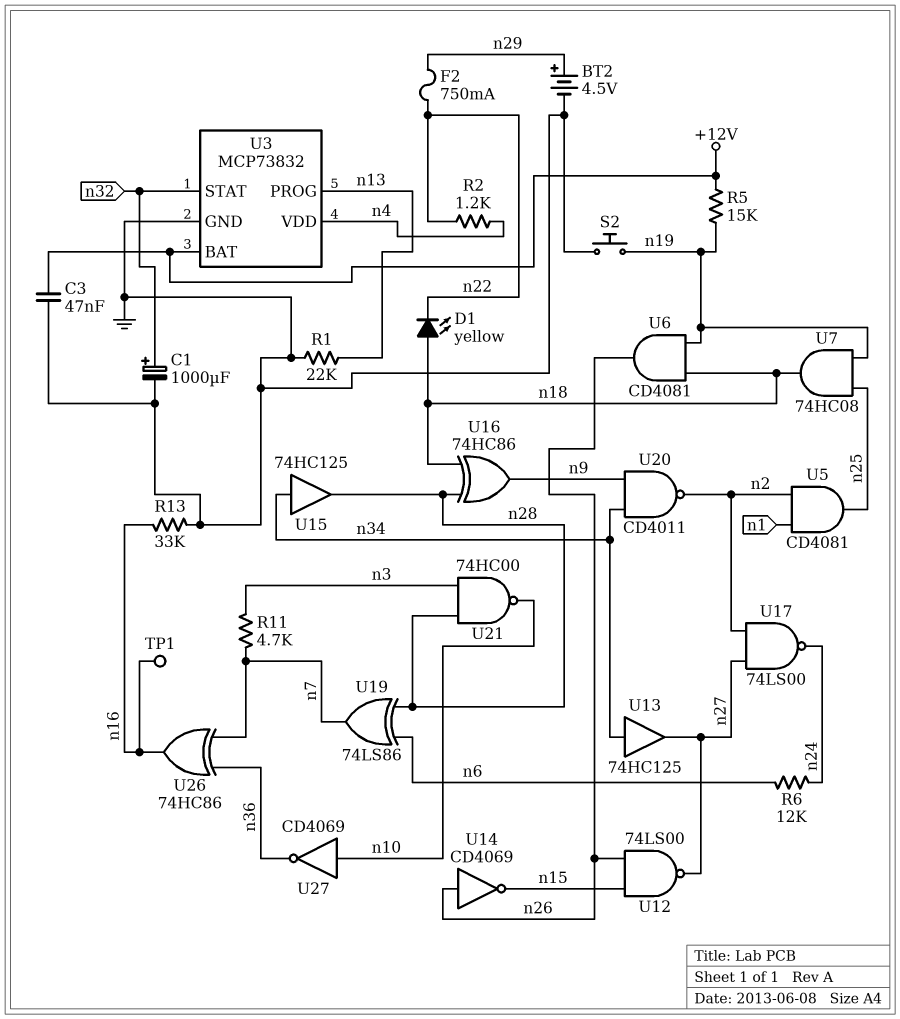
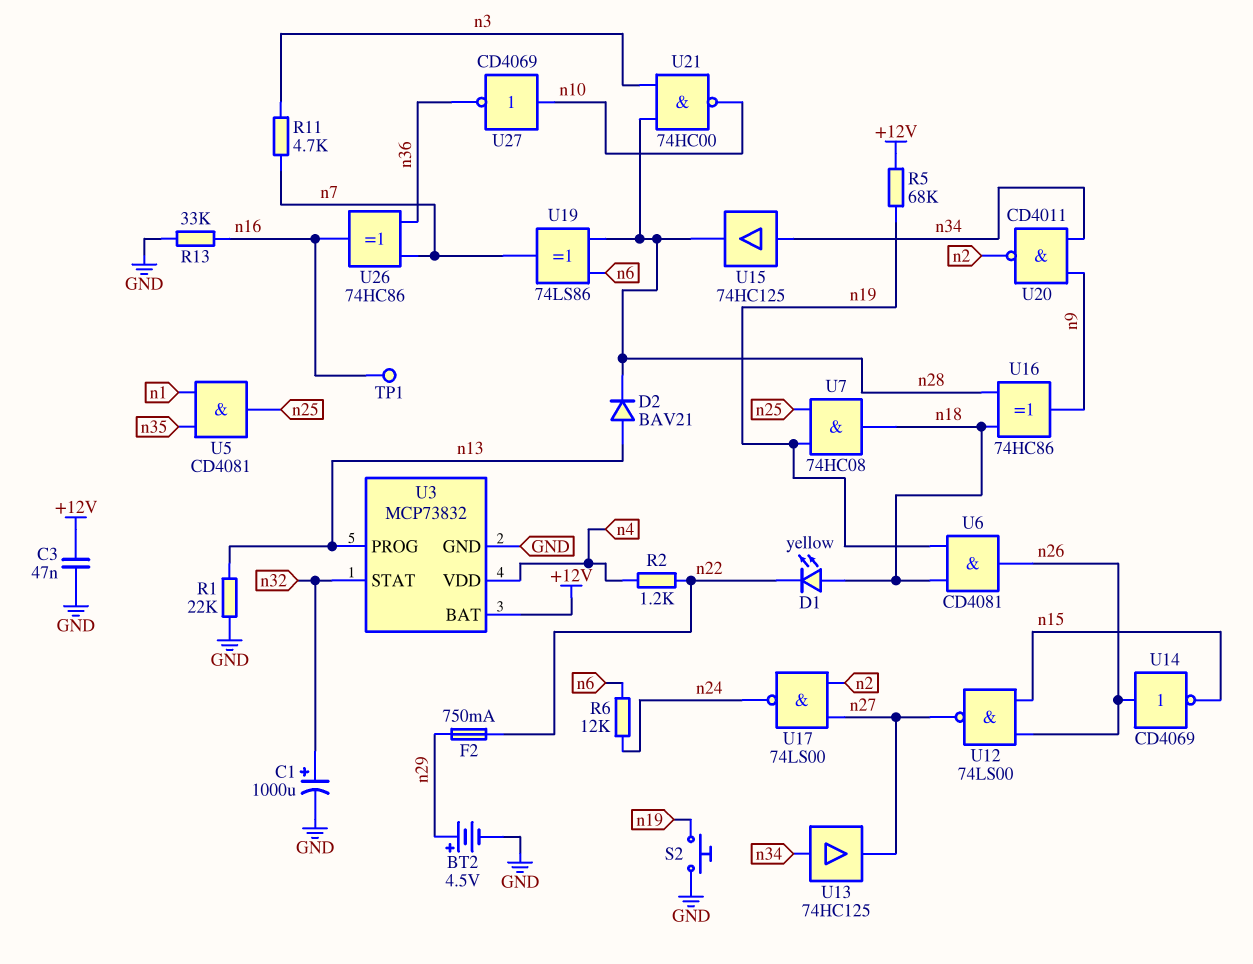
D2: none -> diode BAV21 (A n13, K n28)
R5: 15k (+12V, n19) -> 68k (+12V, n19)
U5: AND CD4081 (in n1, in n2, out n25) -> AND CD4081 (in n1, in n35, out n25)

